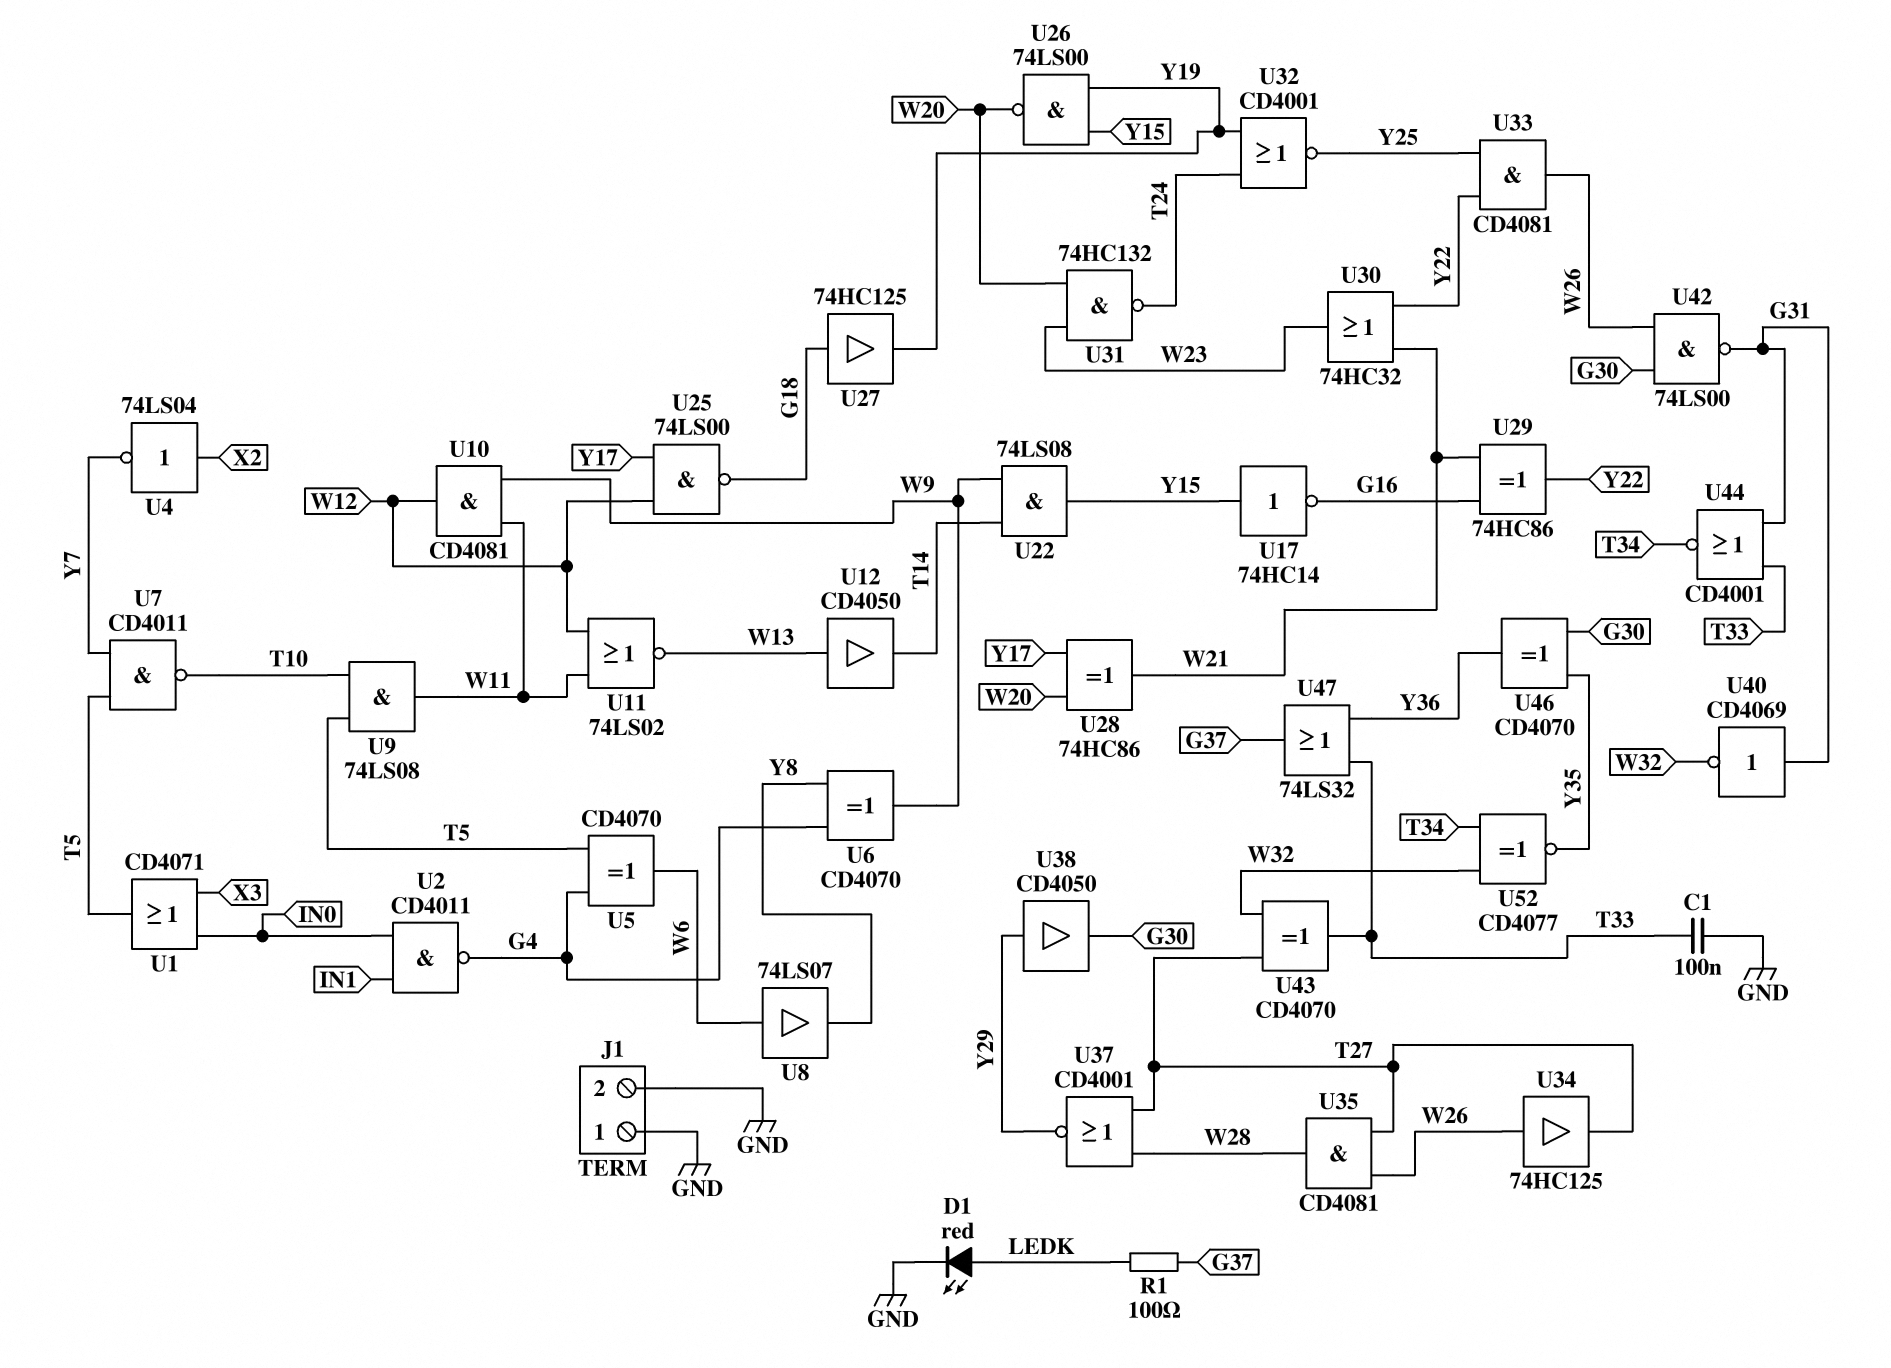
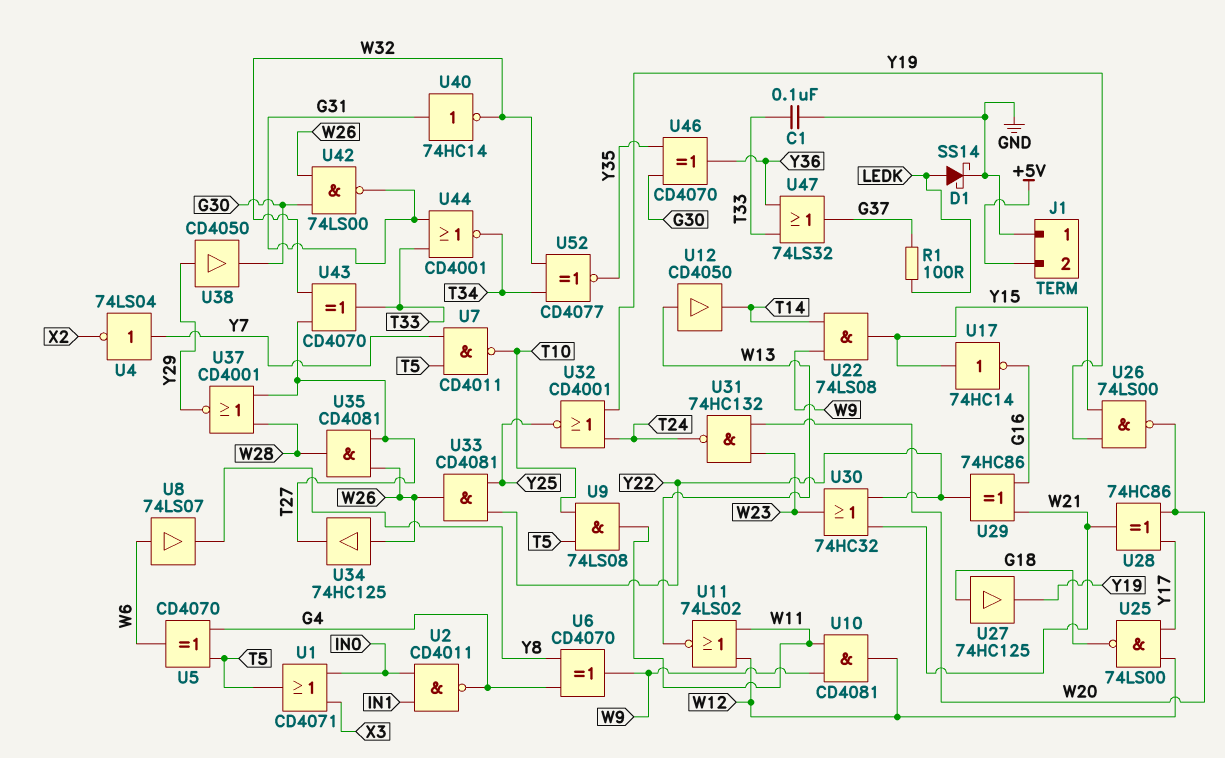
D1: LED red (A LEDK, K GND) -> schottky SS14 (A LEDK, K GND)
J1 pin 2: GND -> +5V
U4: NOT 74LS04 (in X2, out Y7) -> NOT 74LS04 (in Y7, out X2)
U40: NOT CD4069 (in G31, out W32) -> NOT 74HC14 (in G31, out W32)

